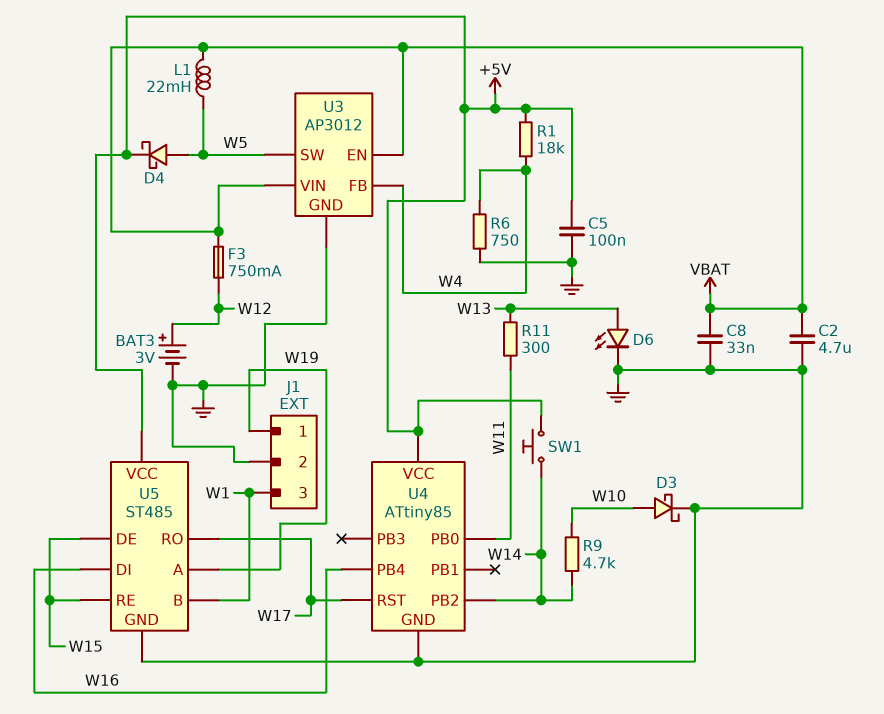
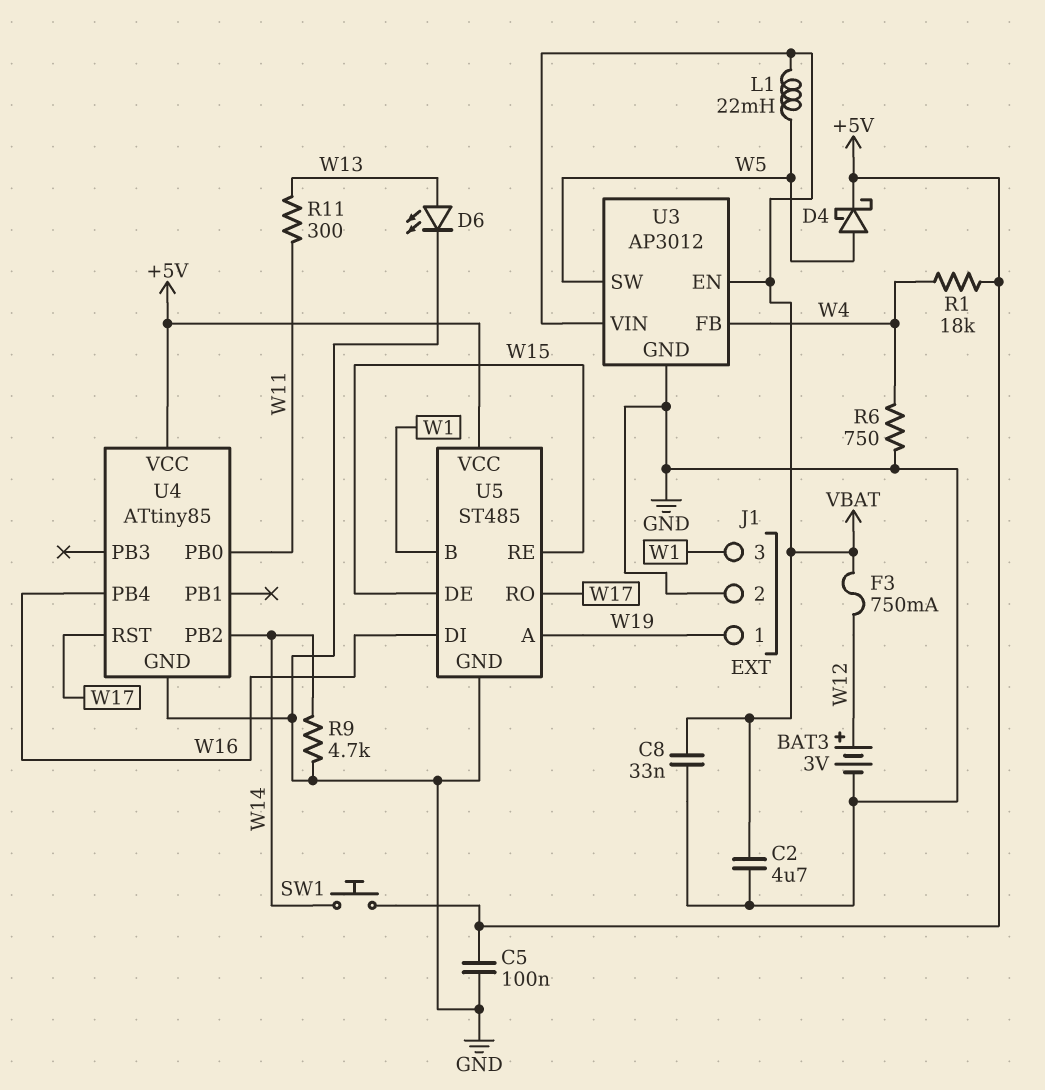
D3: schottky (A W10, K GND) -> none
R9: 4.7k (W10, W14) -> 4.7k (GND, W14)

